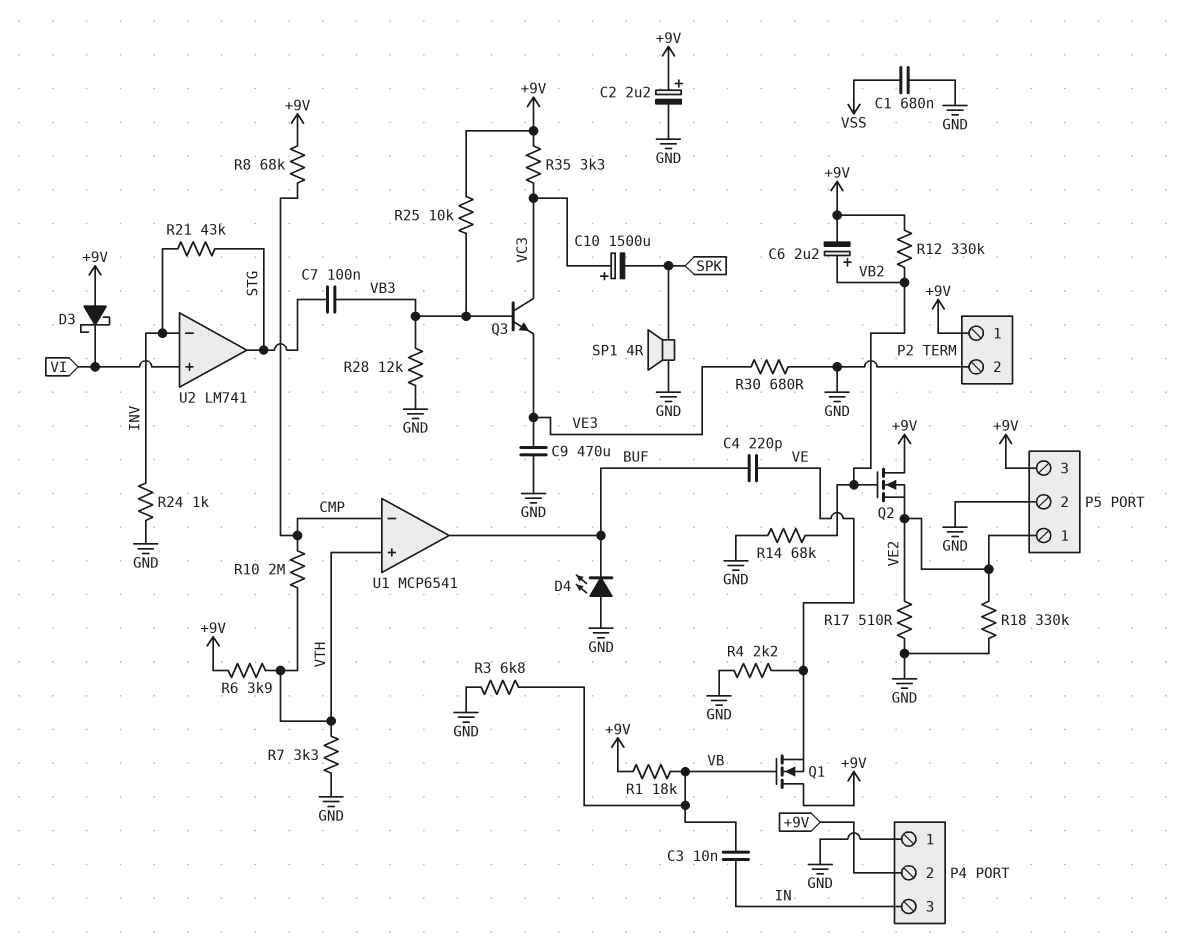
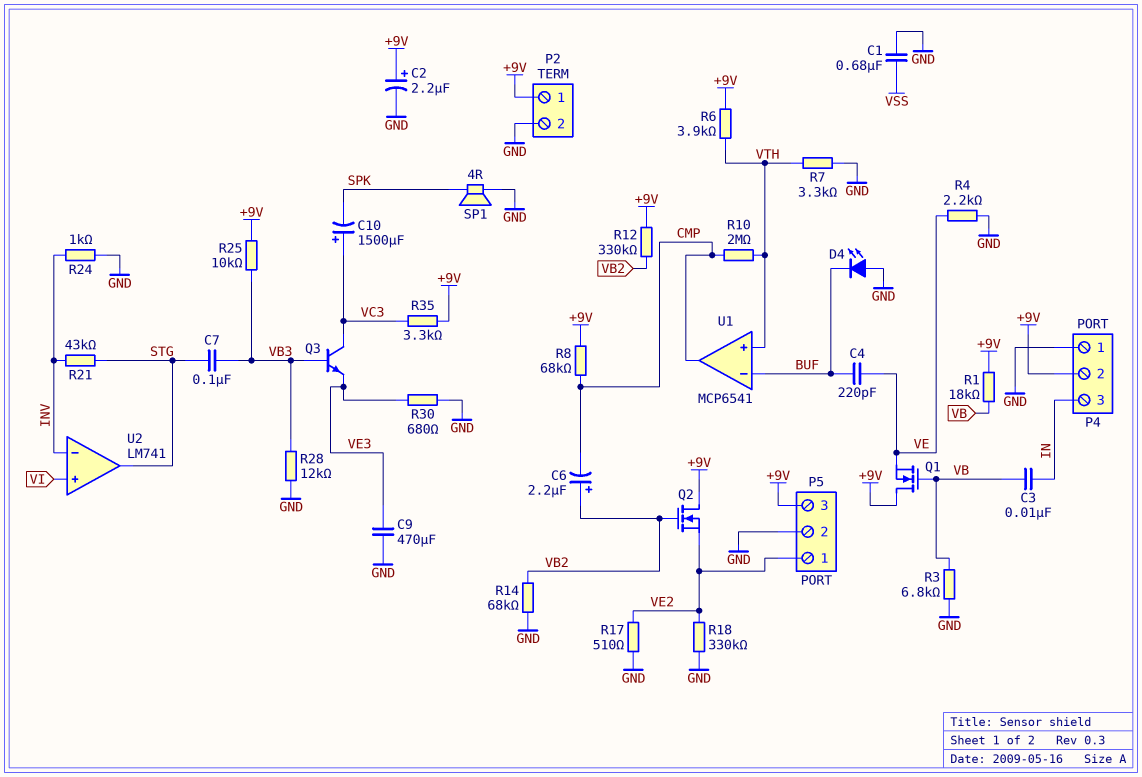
C6: 2.2uF (plus VB2, minus +9V) -> 2.2uF (plus VB2, minus CMP)
D3: schottky (A +9V, K VI) -> none
U1 pin in-: CMP -> BUF
U1 pin out: BUF -> CMP

